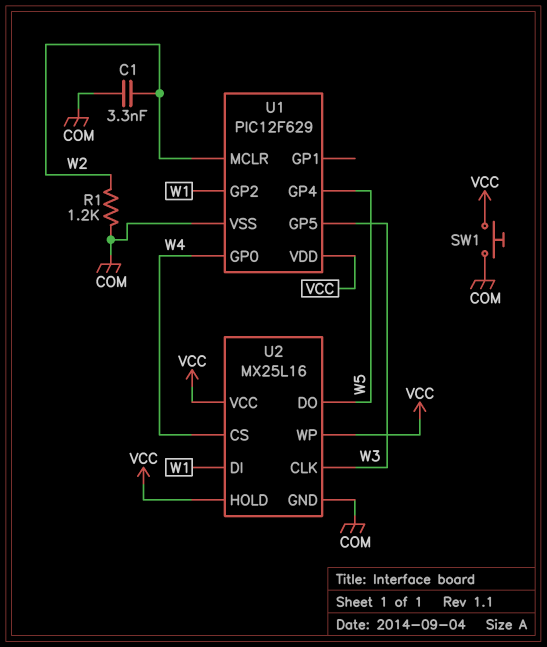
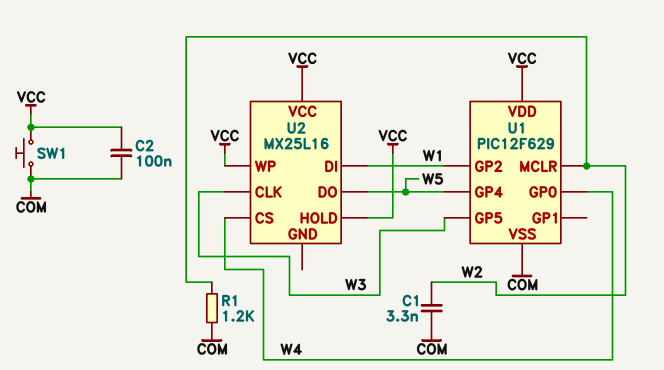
C2: none -> 100nF (COM, VCC)
U2 pin GND: COM -> none

